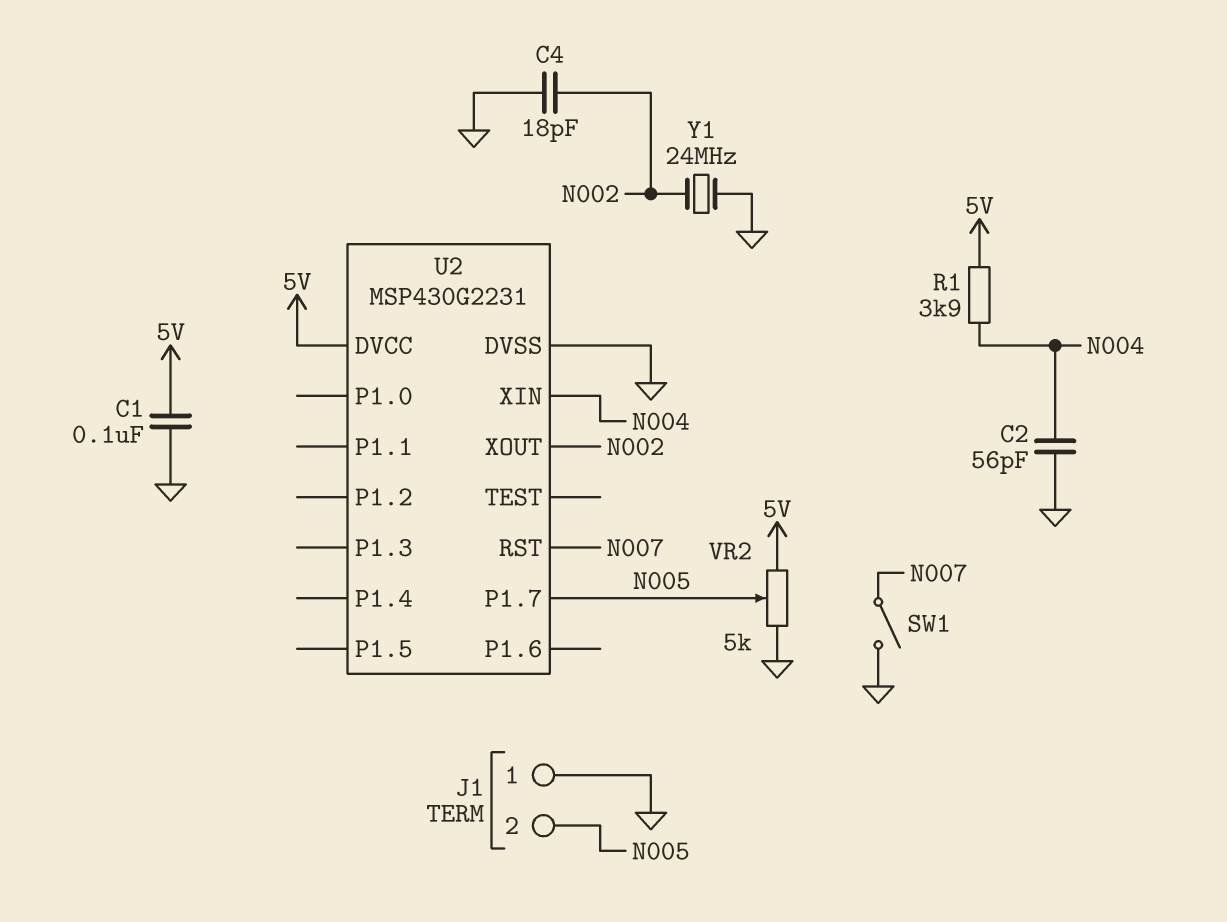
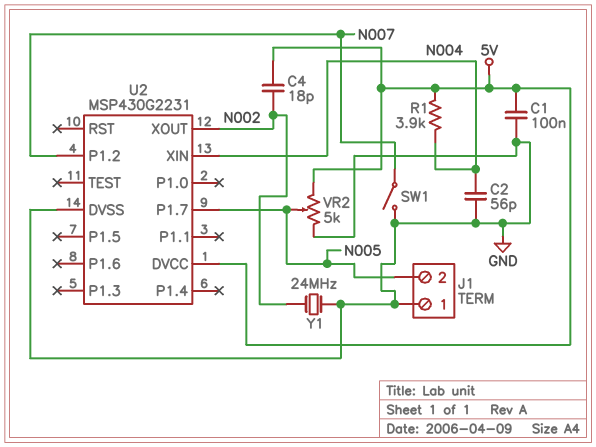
C4: 18pF (GND, N002) -> 18pF (5V, N002)
U2 pin P1.2: none -> N007
U2 pin RST: N007 -> none

